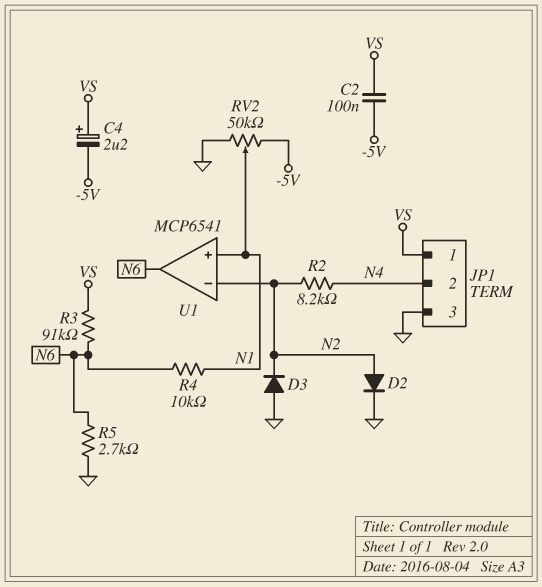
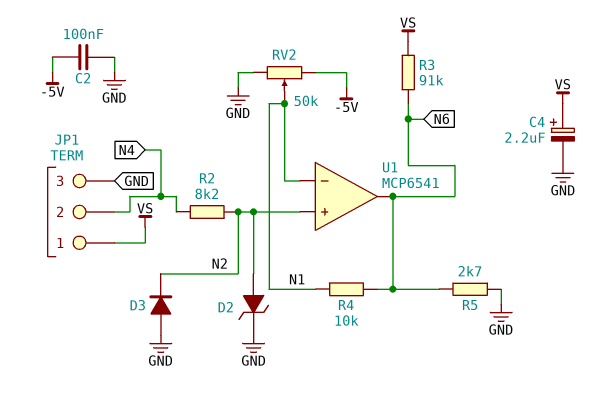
C2: 100nF (-5V, VS) -> 100nF (-5V, GND)
C4: 2.2uF (plus VS, minus -5V) -> 2.2uF (plus VS, minus GND)
D2: diode (A N2, K GND) -> zener (A N2, K GND)
U1 pin in+: N1 -> N2
U1 pin in-: N2 -> N1

